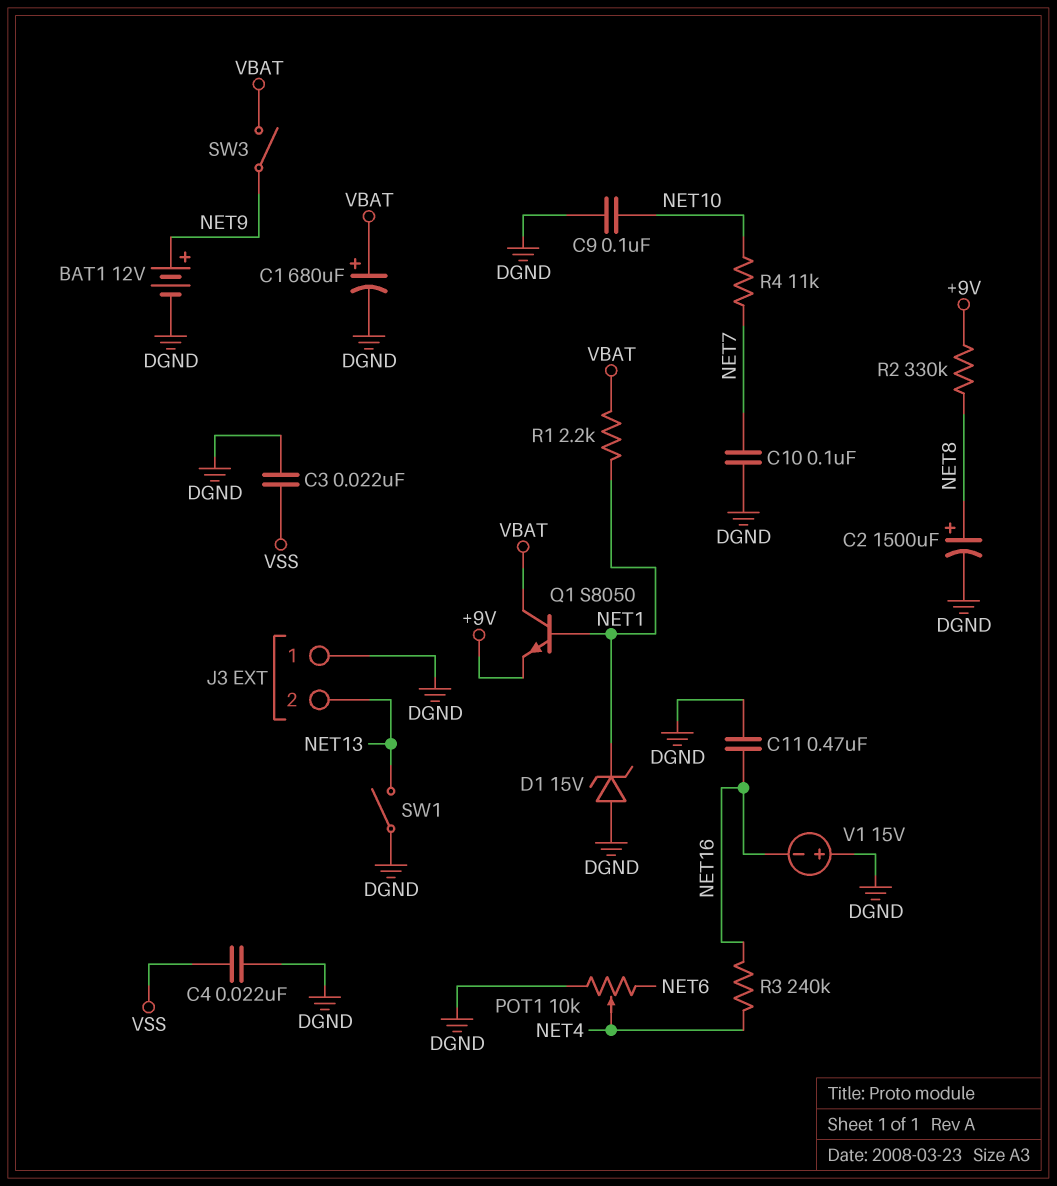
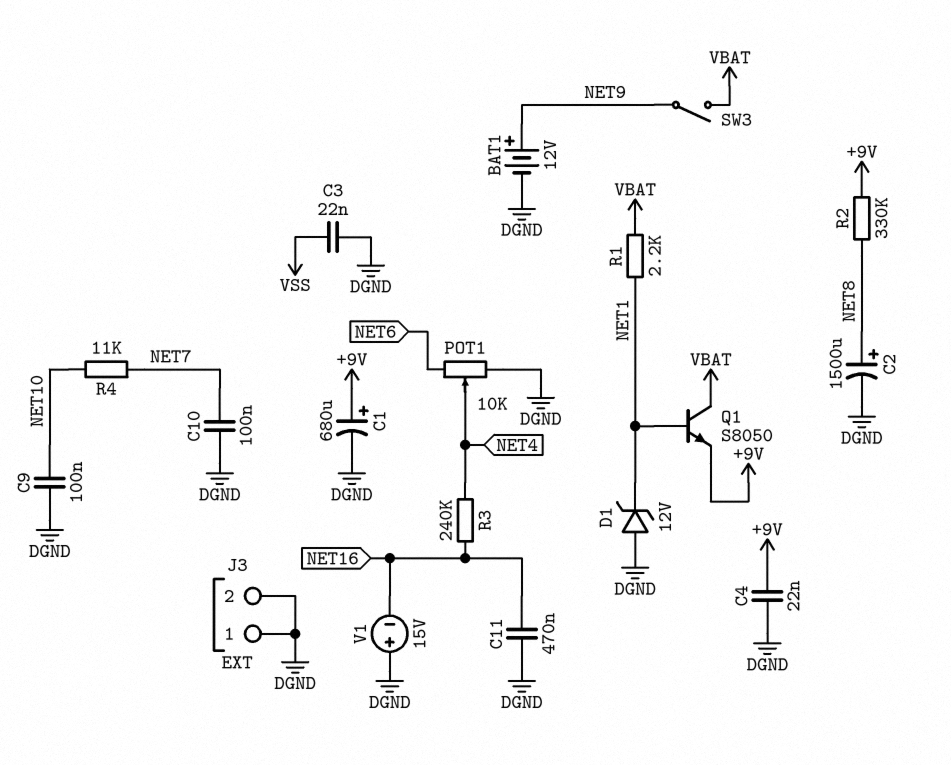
C1: 680uF (plus VBAT, minus DGND) -> 680uF (plus +9V, minus DGND)
C4: 22nF (DGND, VSS) -> 22nF (+9V, DGND)
D1: zener 15V (A DGND, K NET1) -> zener 12V (A DGND, K NET1)
J3 pin 2: NET13 -> DGND
SW1: switch (DGND, NET13) -> none

